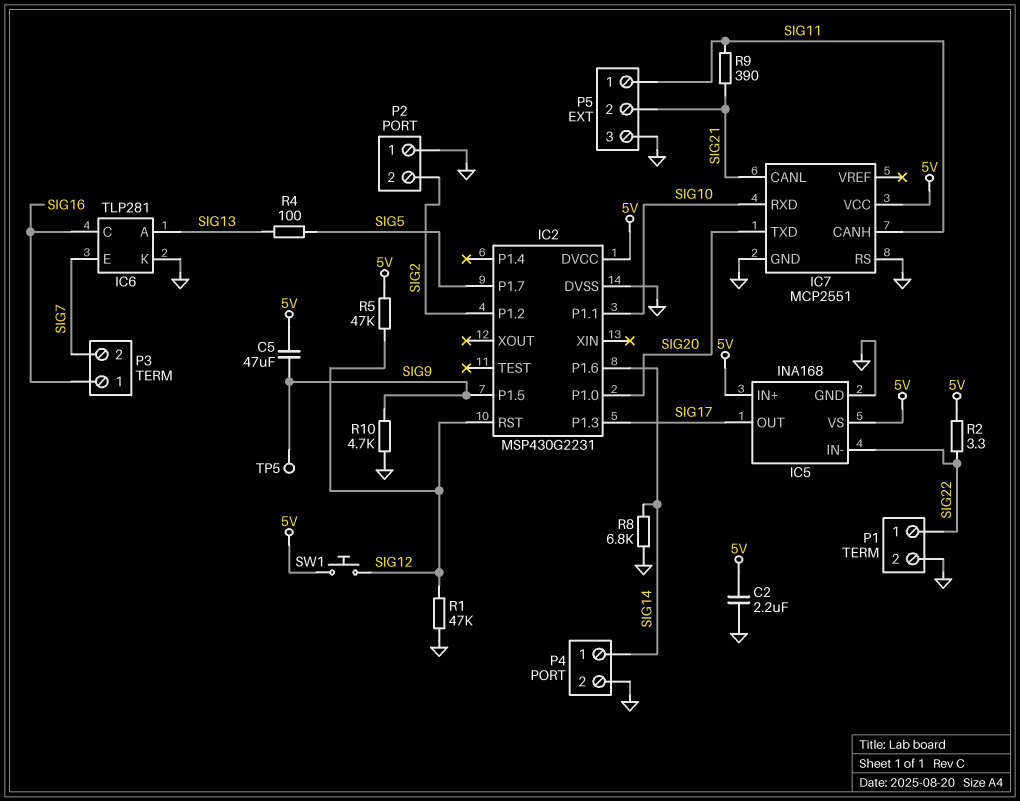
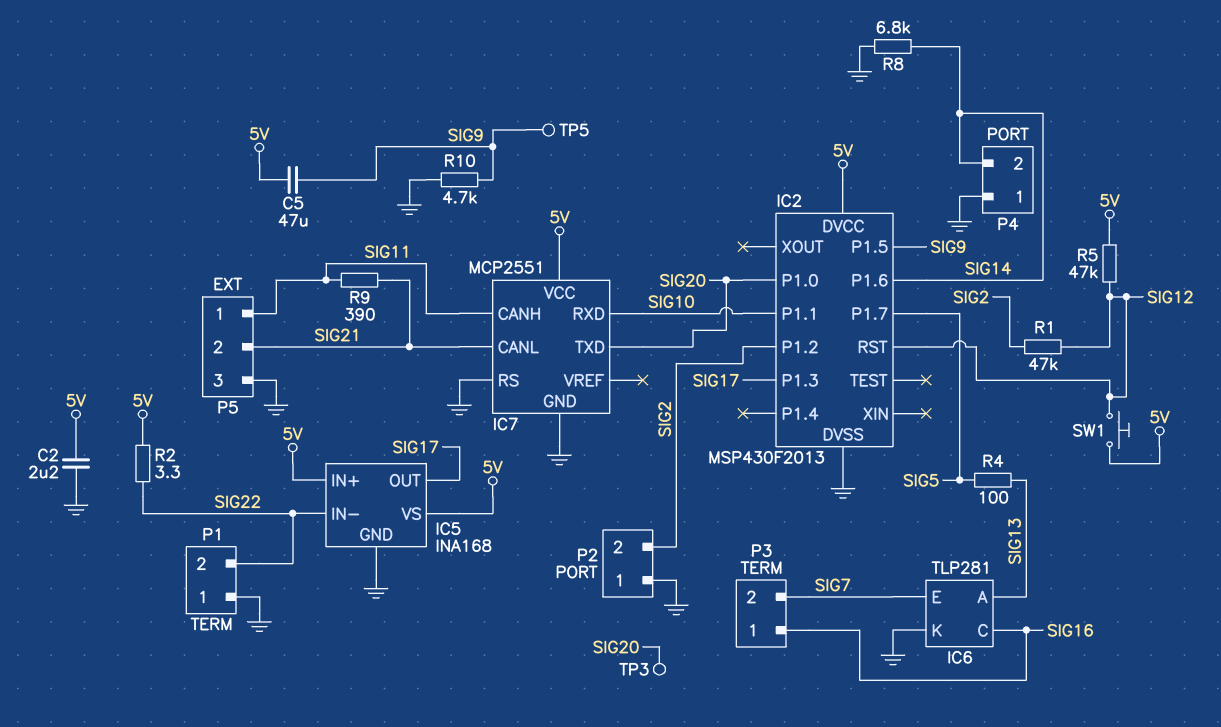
IC2: MSP430G2231 -> MSP430F2013
P1 pin 1: SIG22 -> GND
P1 pin 2: GND -> SIG22
P4 pin 1: SIG14 -> GND
P4 pin 2: GND -> SIG14
R1: 47k (GND, SIG12) -> 47k (SIG2, SIG12)
TP3: none -> test point (SIG20)

